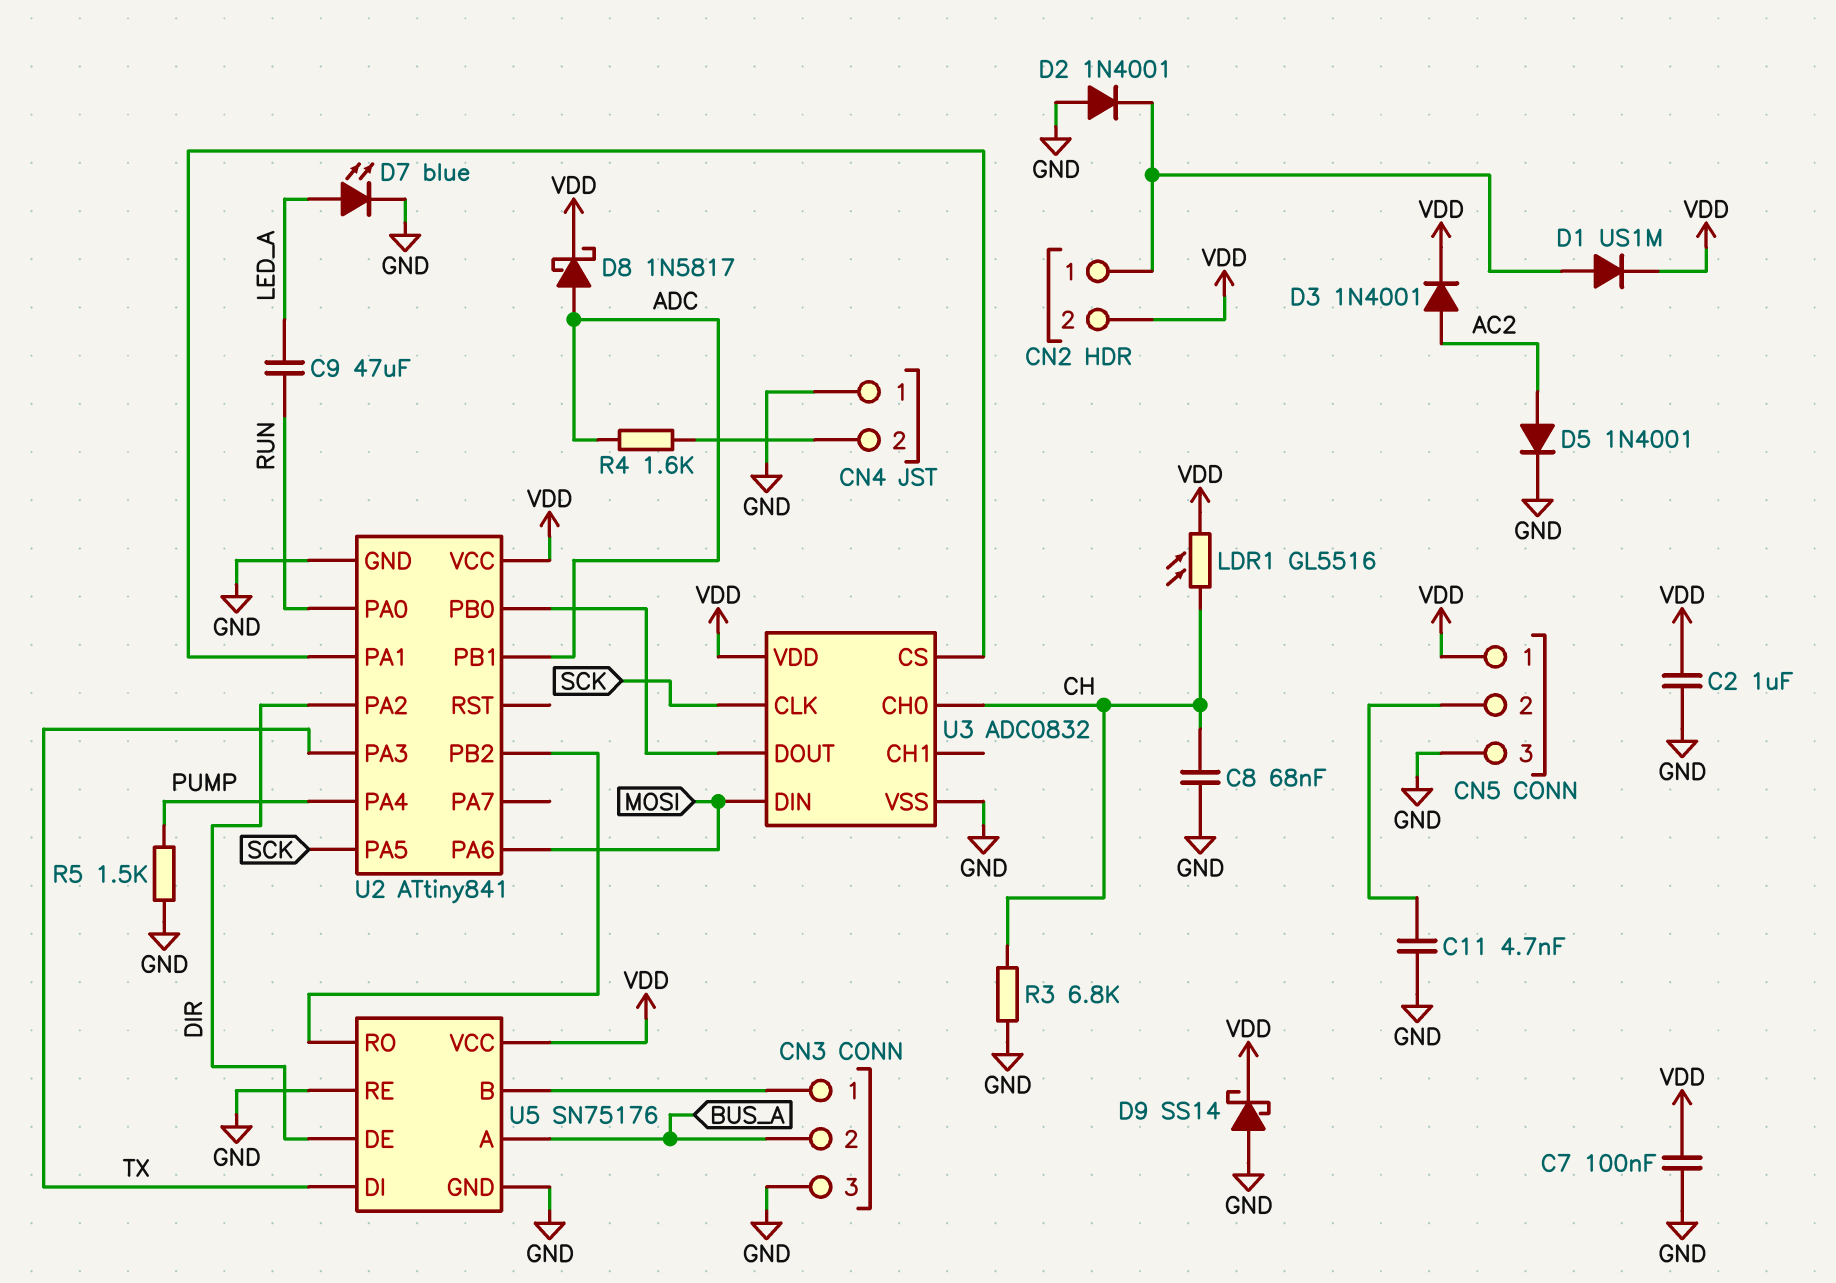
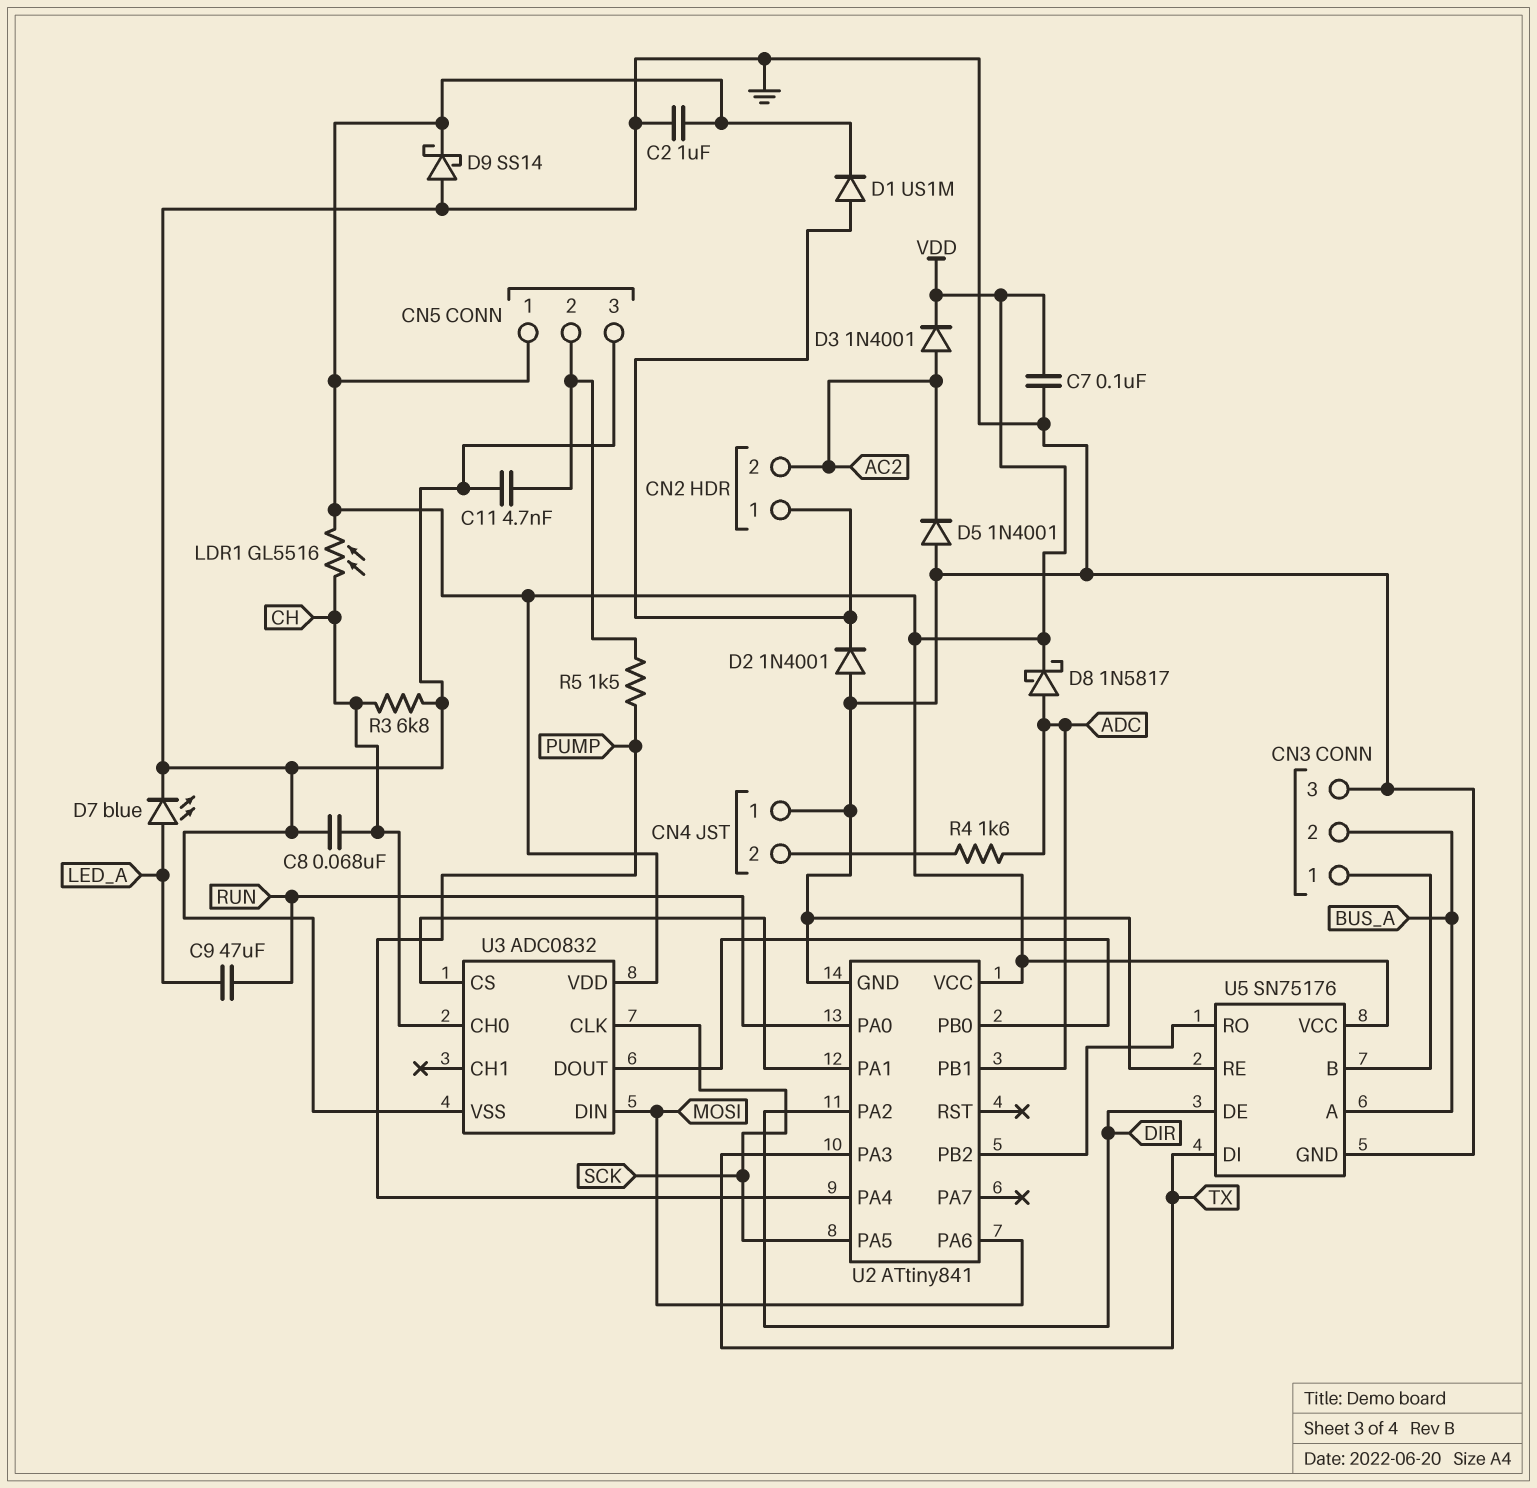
CN2 pin 2: VDD -> AC2
D5: diode 1N4001 (A AC2, K GND) -> diode 1N4001 (A GND, K AC2)
R5: 1.5k (GND, PUMP) -> 1.5k (CN5/2, PUMP)

